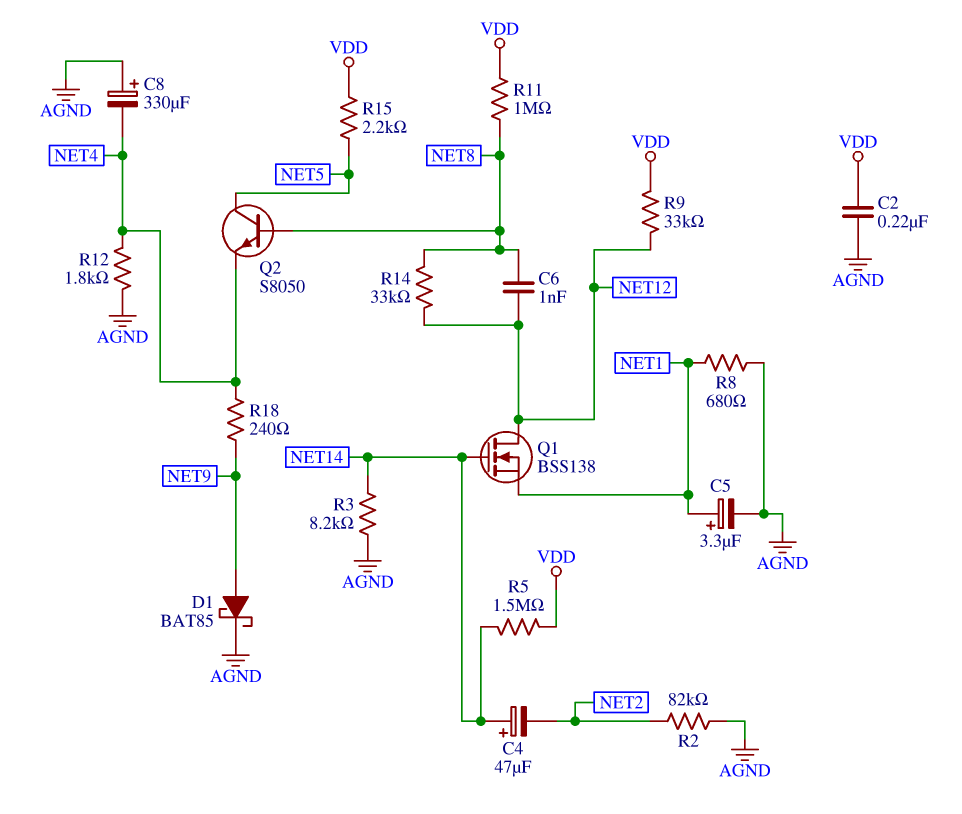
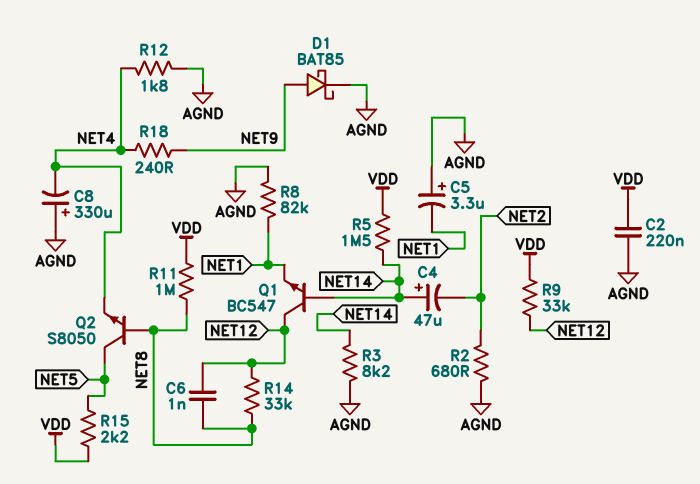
C5: 3.3uF (plus NET1, minus AGND) -> 3.3uF (plus AGND, minus NET1)
Q1: NMOS BSS138 (G NET14, D NET12, S NET1) -> NPN BC547 (B NET14, C NET12, E NET1)
R2: 82k (AGND, NET2) -> 680 (AGND, NET2)
R8: 680 (AGND, NET1) -> 82k (AGND, NET1)

